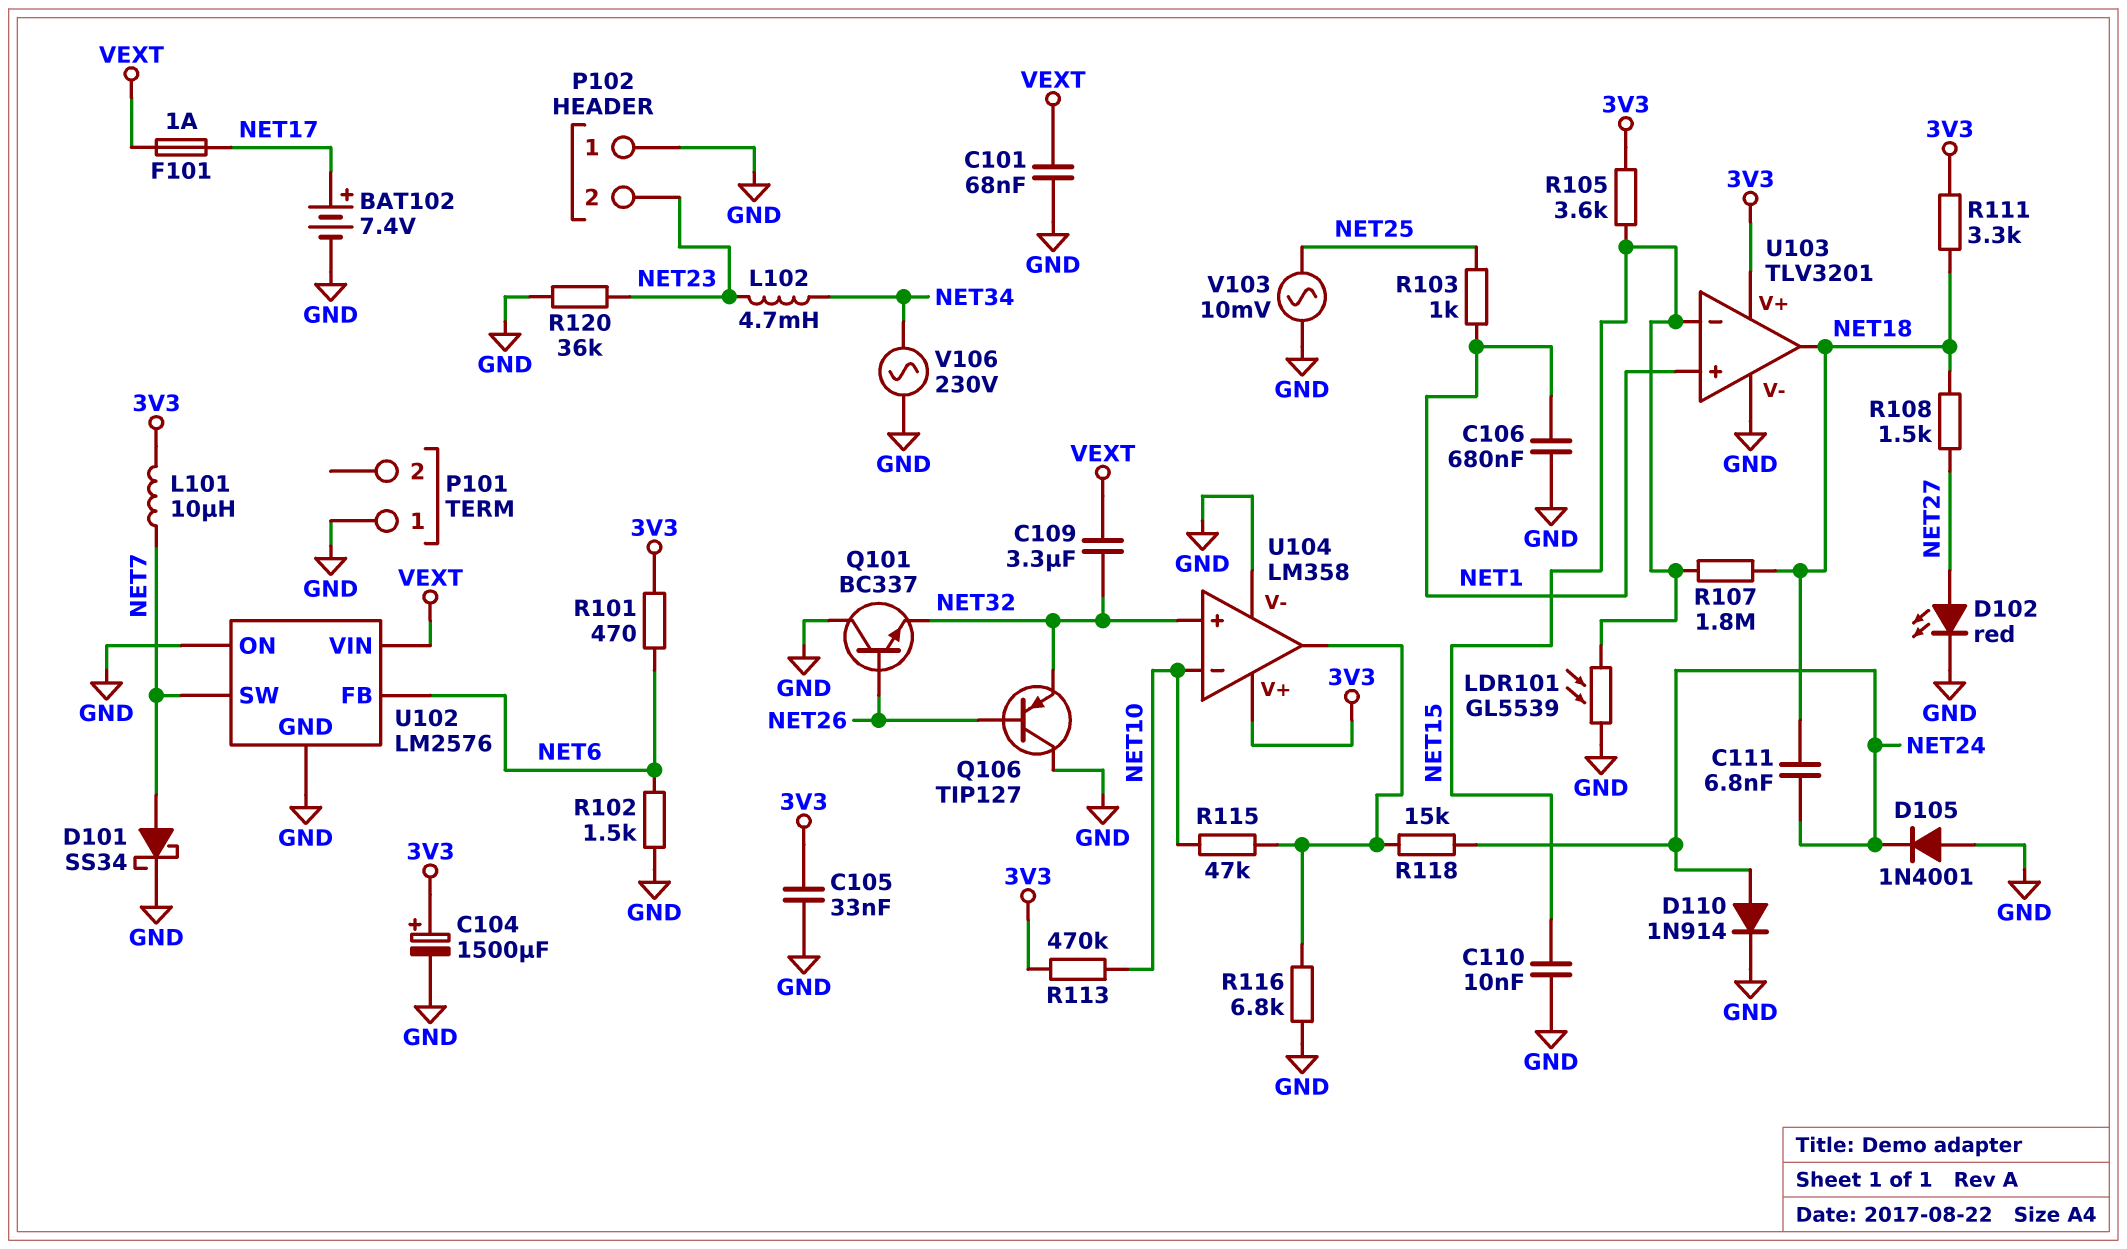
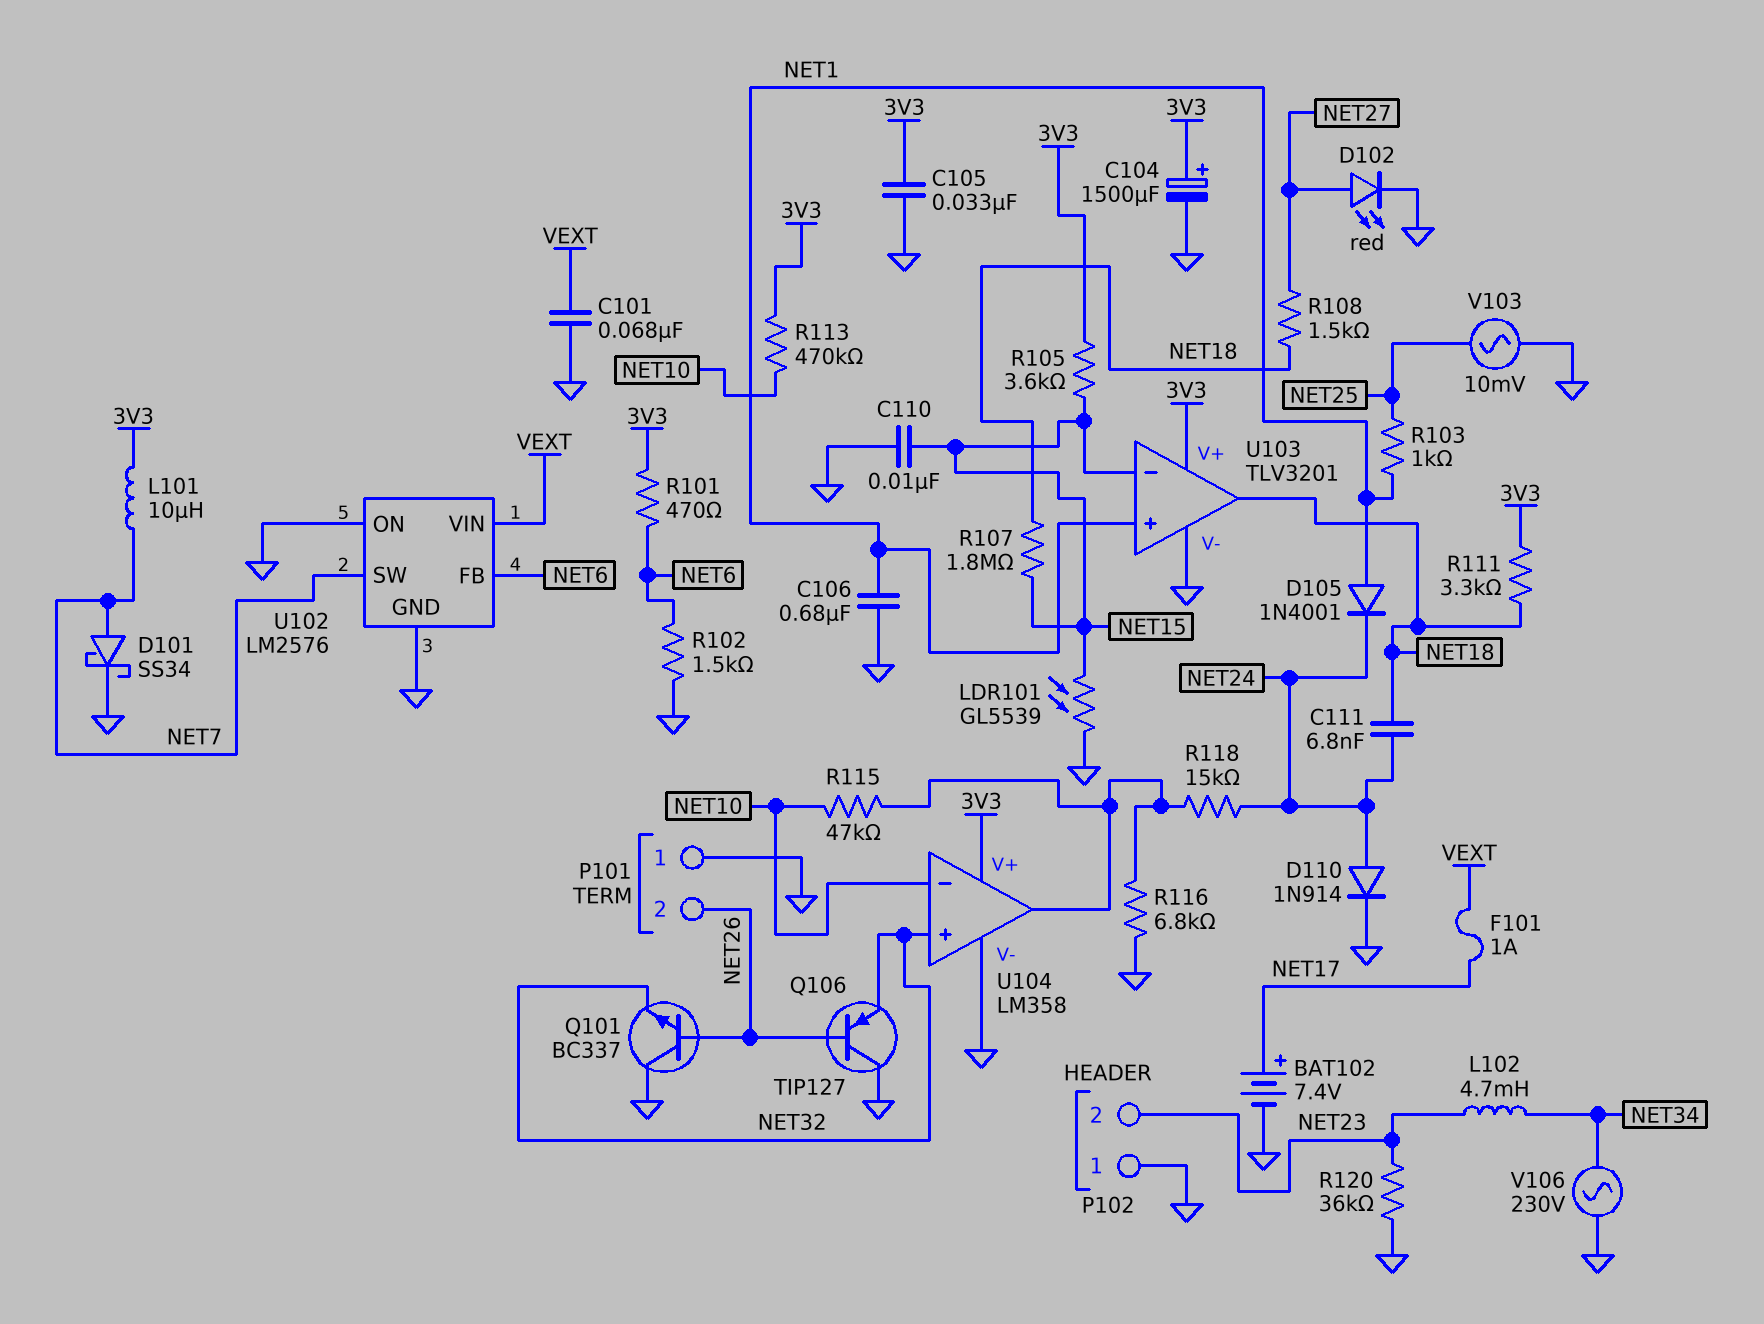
C109: 3.3uF (NET32, VEXT) -> none
D105: diode 1N4001 (A GND, K NET24) -> diode 1N4001 (A NET1, K NET24)
P101 pin 2: none -> NET26

